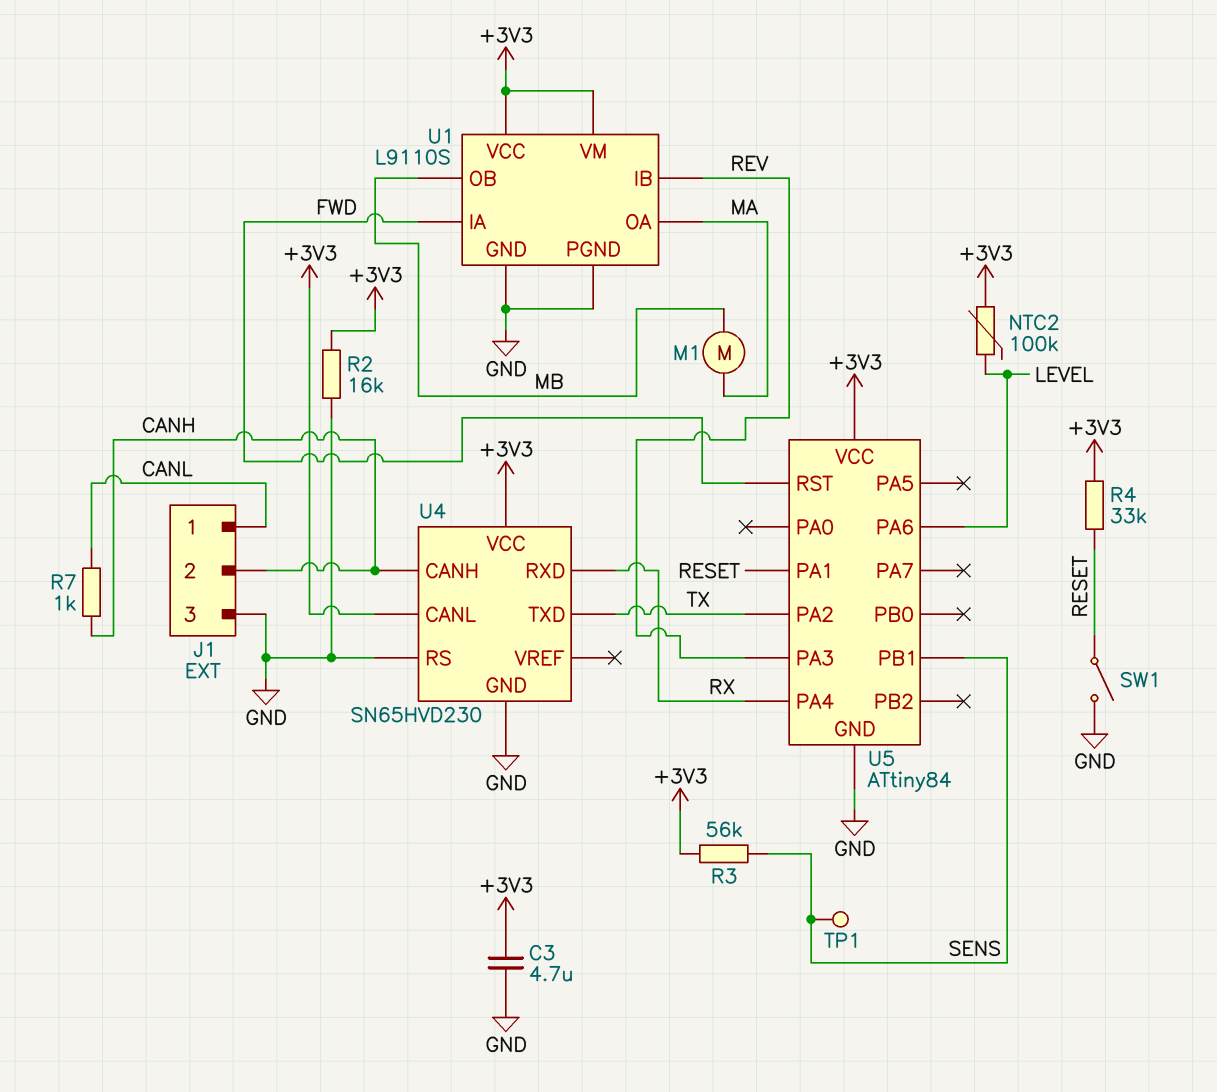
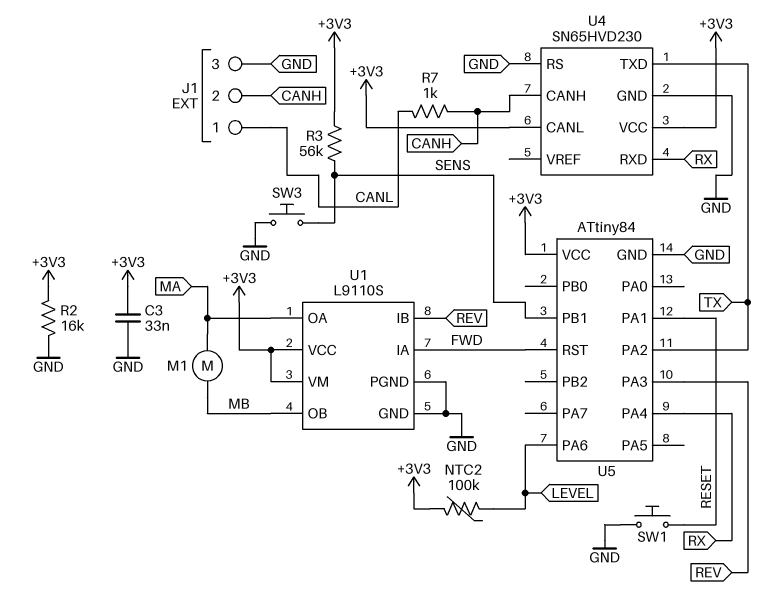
C3: 4.7uF (+3V3, GND) -> 33nF (+3V3, GND)
R4: 33k (+3V3, RESET) -> none
SW1: switch (GND, RESET) -> button (GND, RESET)
SW3: none -> button (GND, SENS)
TP1: test point (SENS) -> none

